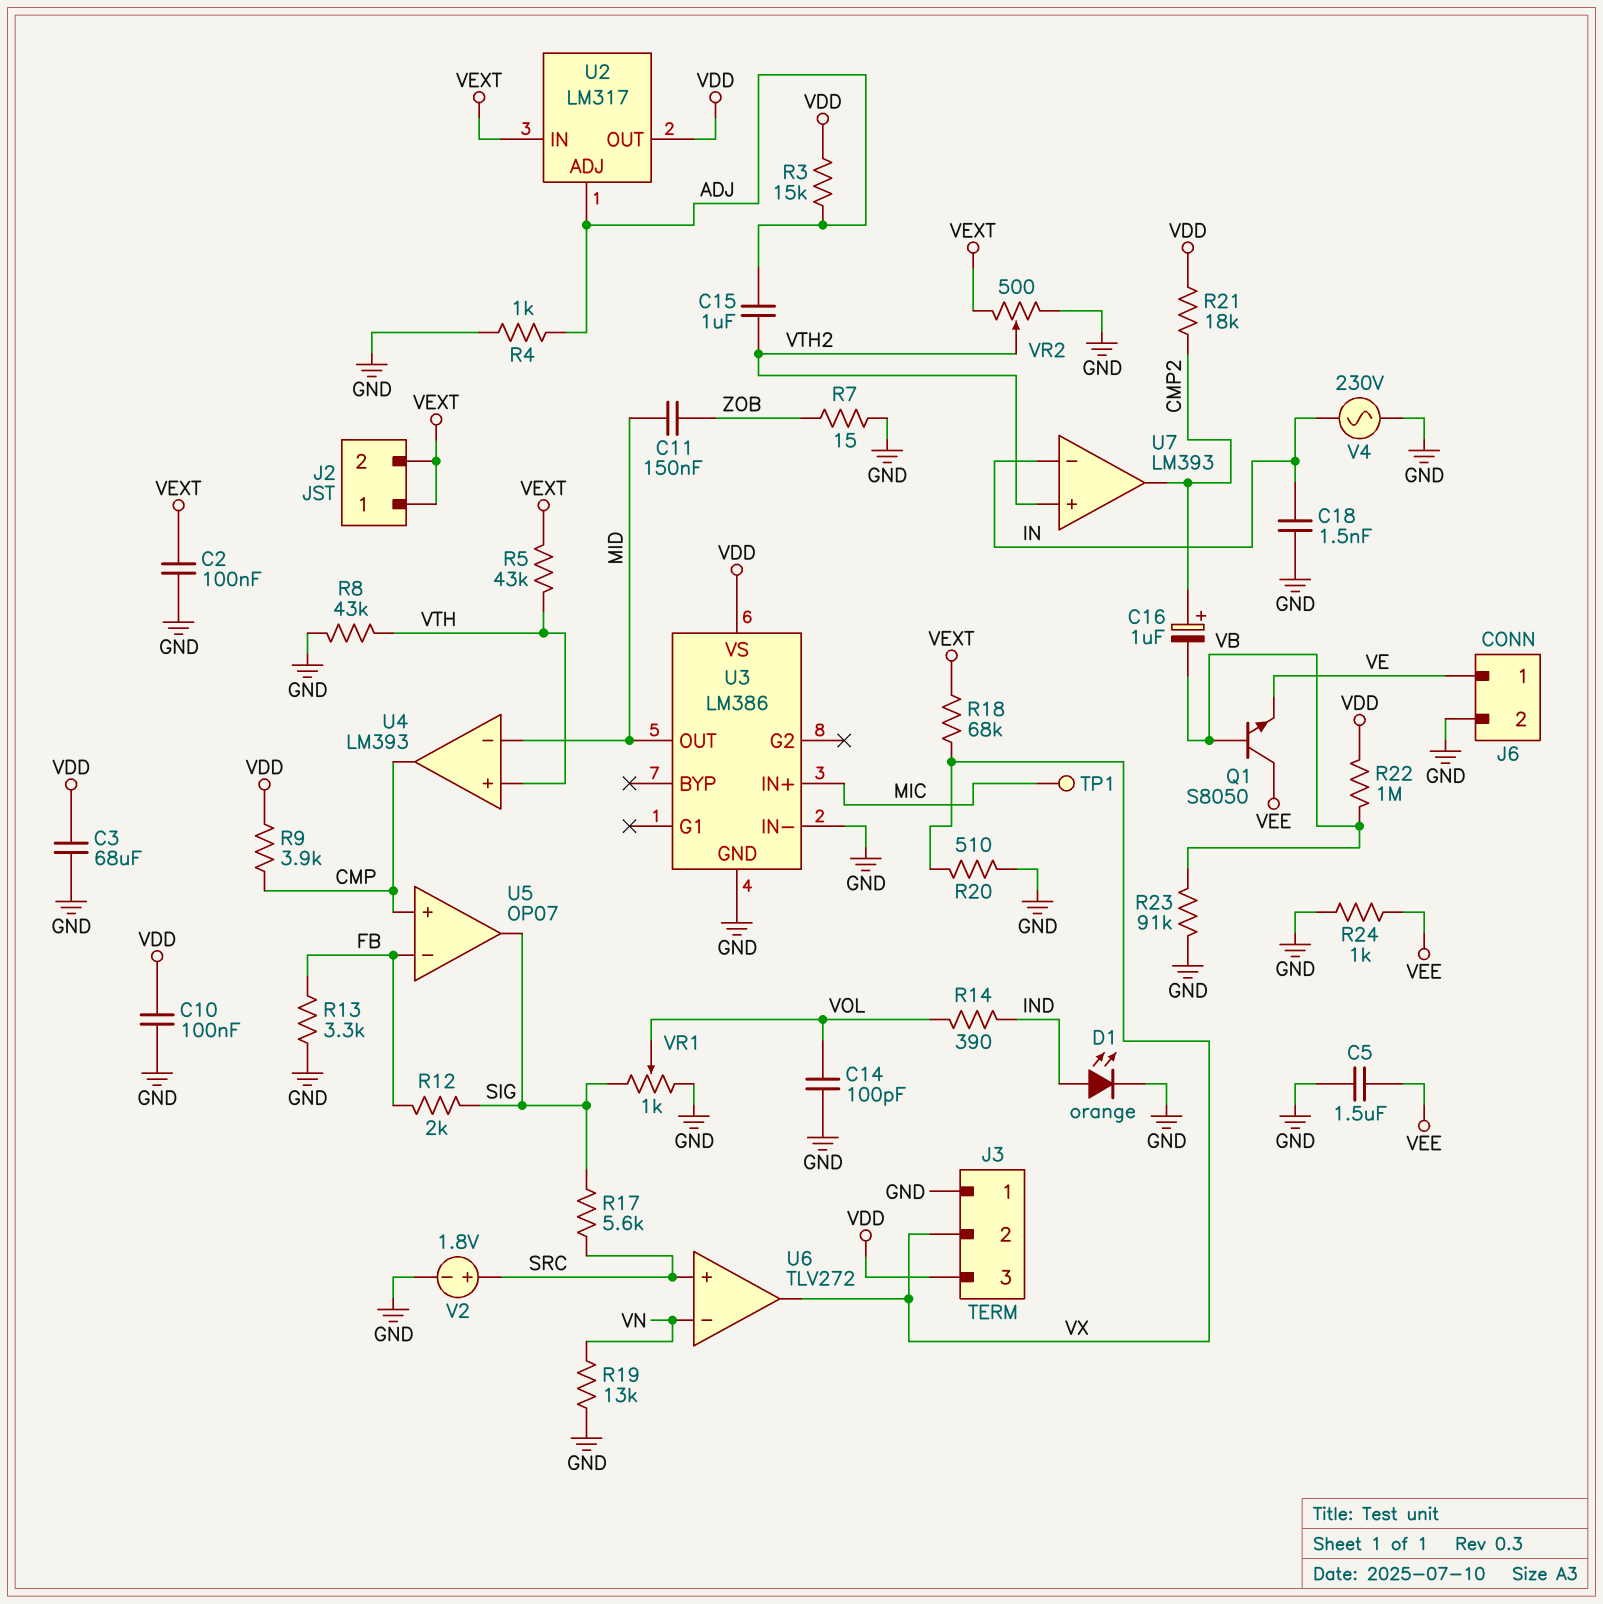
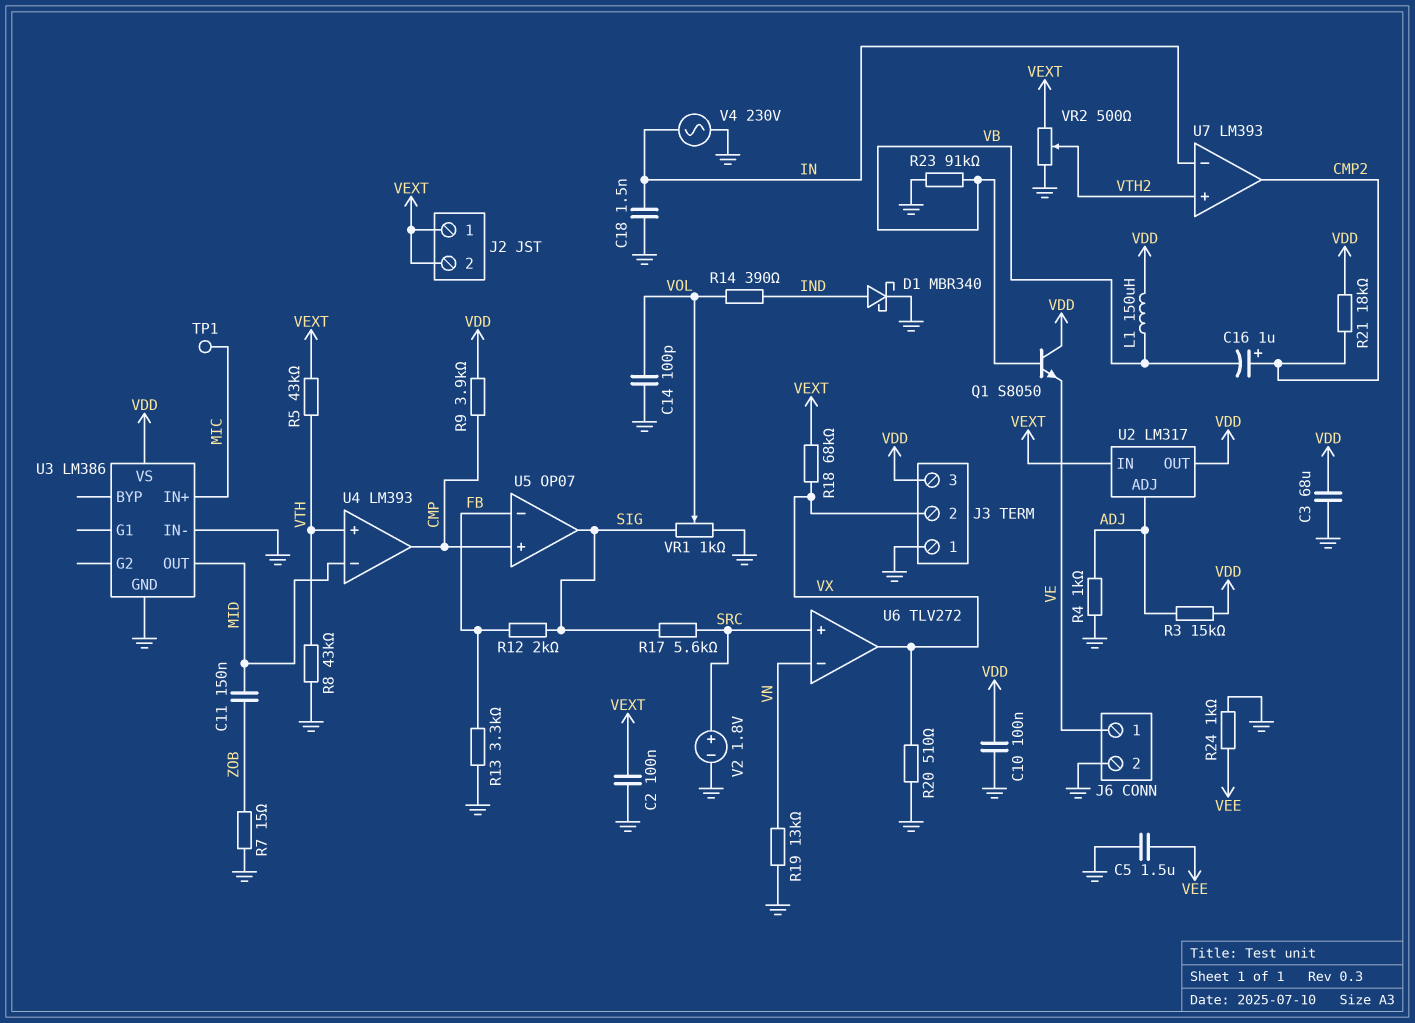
C15: 1uF (ADJ, VTH2) -> none
D1: LED orange (A IND, K GND) -> schottky MBR340 (A IND, K GND)
L1: none -> 150uH (VB, VDD)
Q1: NPN S8050 (B VB, C VEE, E VE) -> NPN S8050 (B VB, C VDD, E VE)
R22: 1M (VB, VDD) -> none

